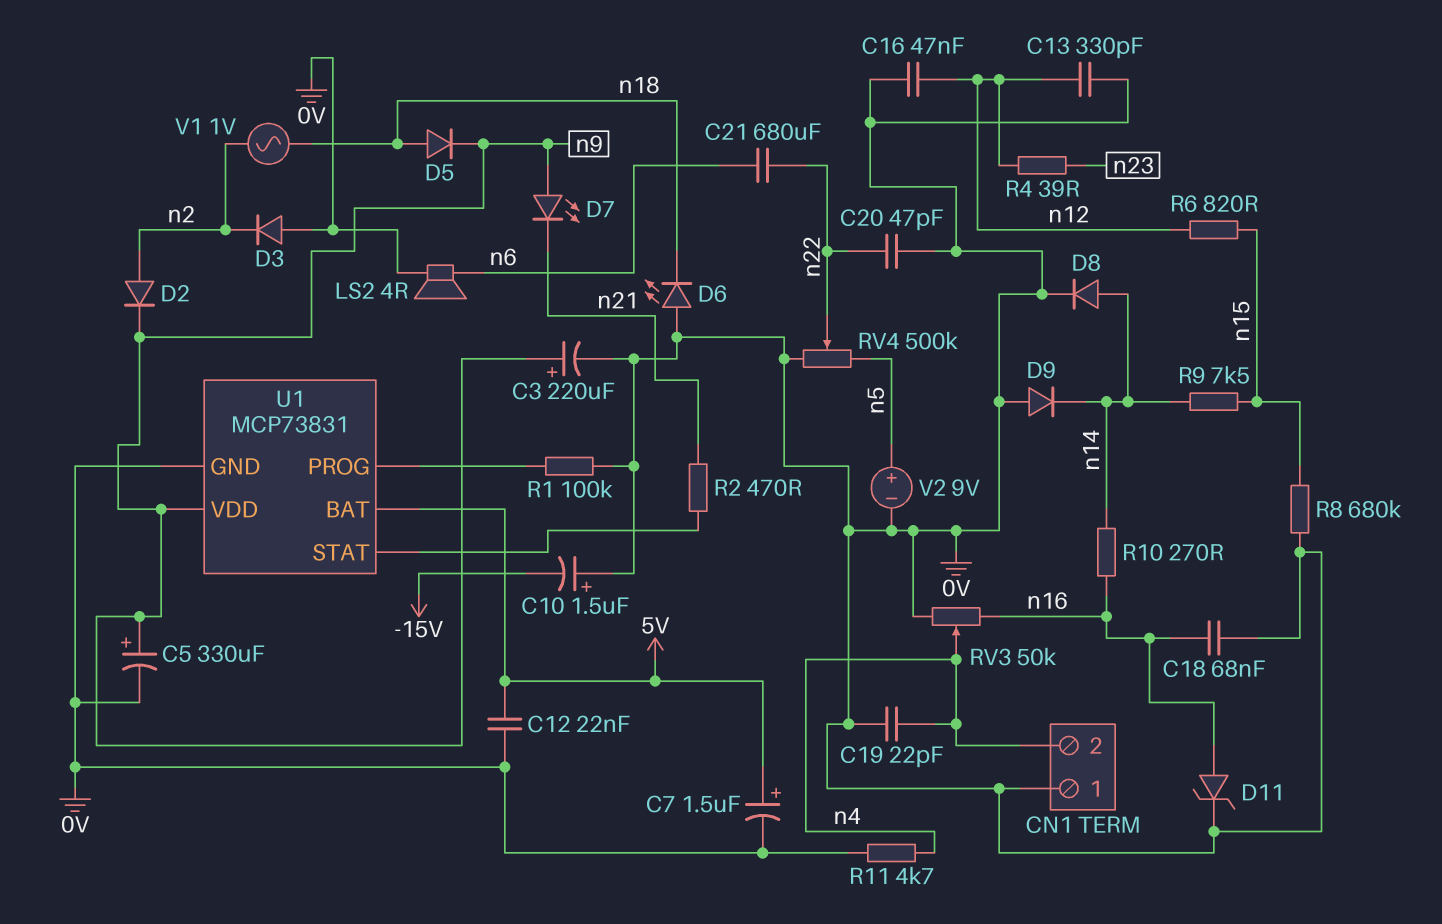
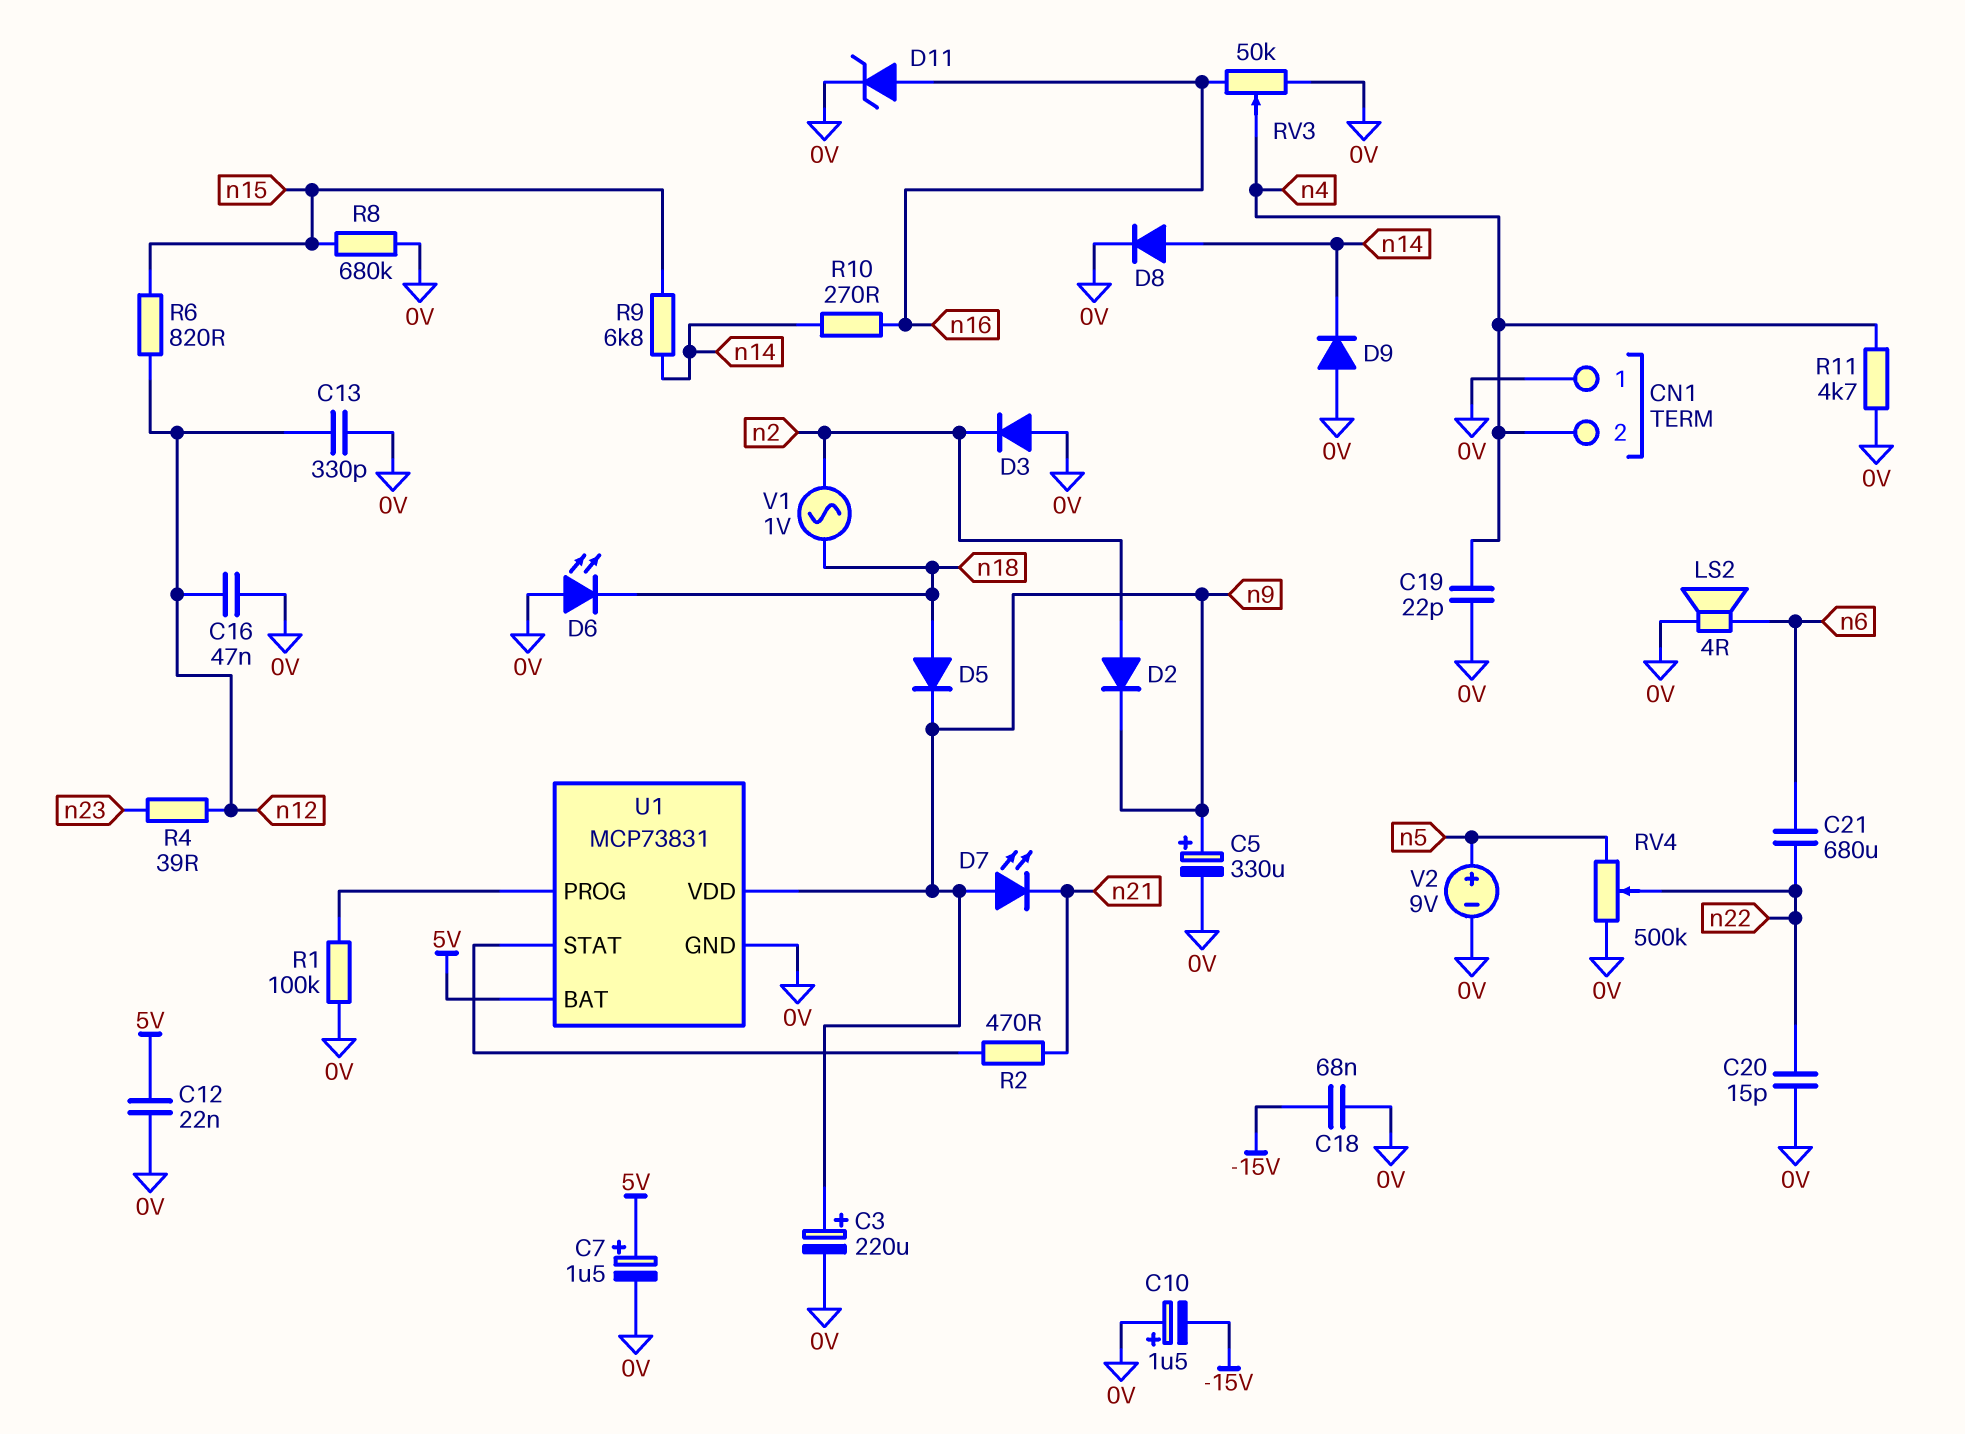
C18: 68nF (0V, n16) -> 68nF (-15V, 0V)
C20: 47pF (0V, n22) -> 15pF (0V, n22)
R9: 7.5k (n14, n15) -> 6.8k (n14, n15)

